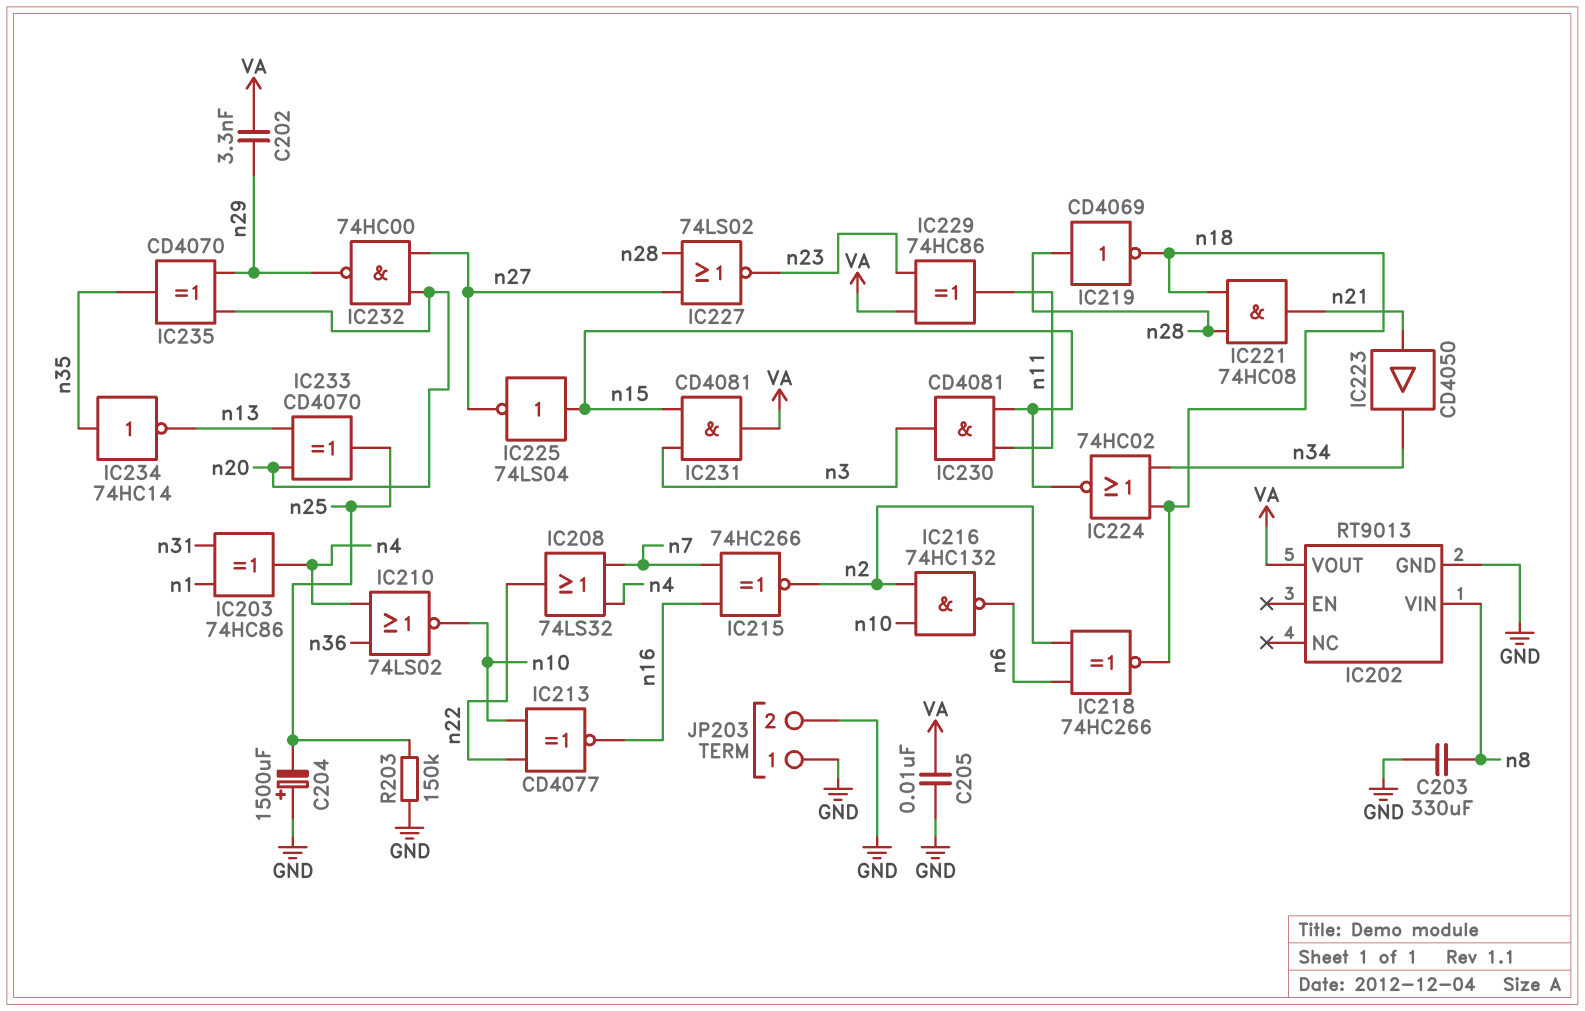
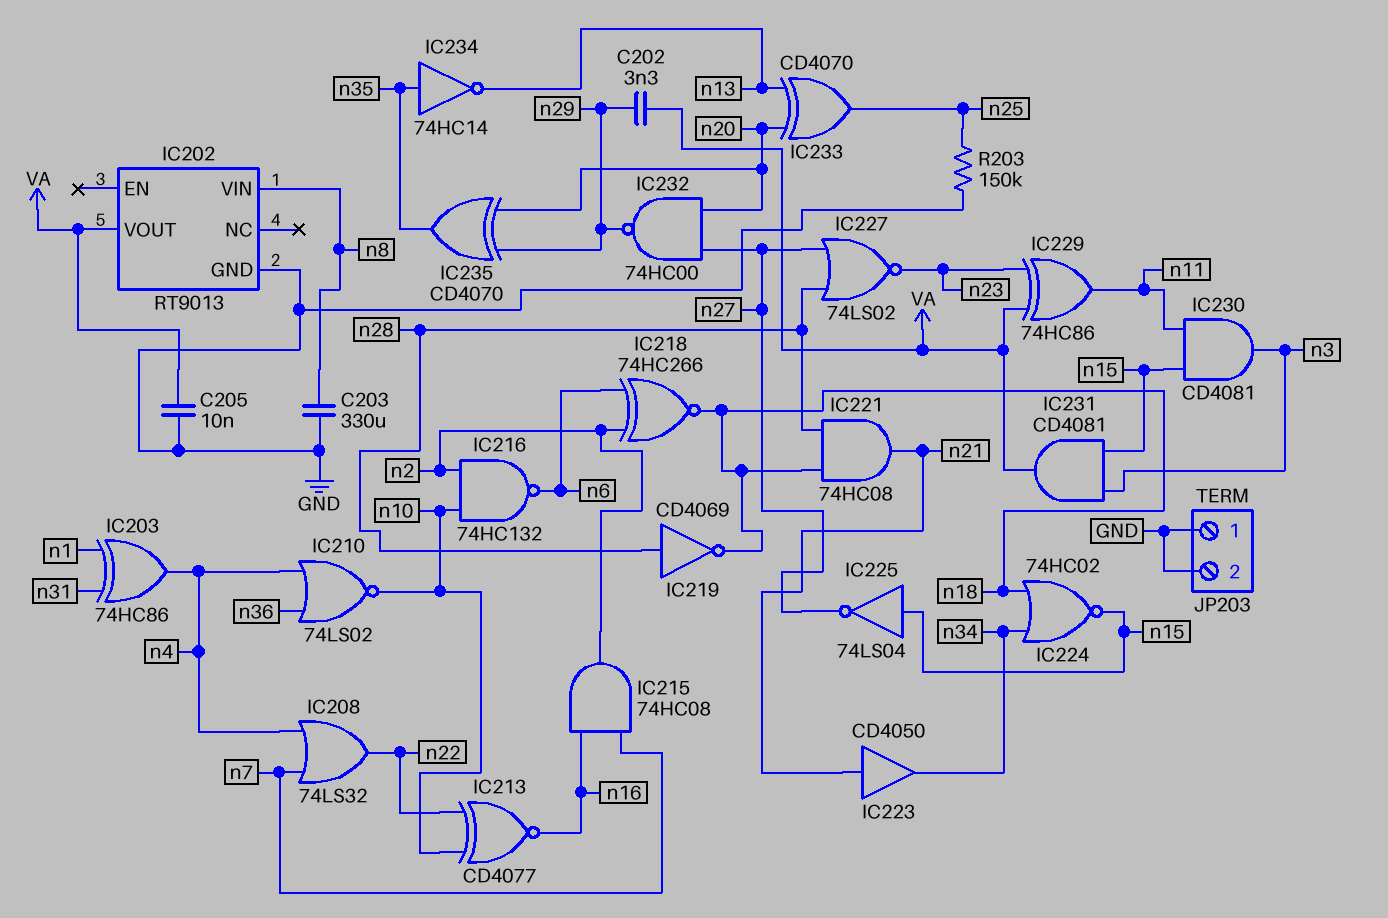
C204: 1500uF (plus GND, minus n25) -> none
IC215: XNOR 74HC266 (in n7, in n16, out n2) -> AND 74HC08 (in n7, in n16, out n2)

